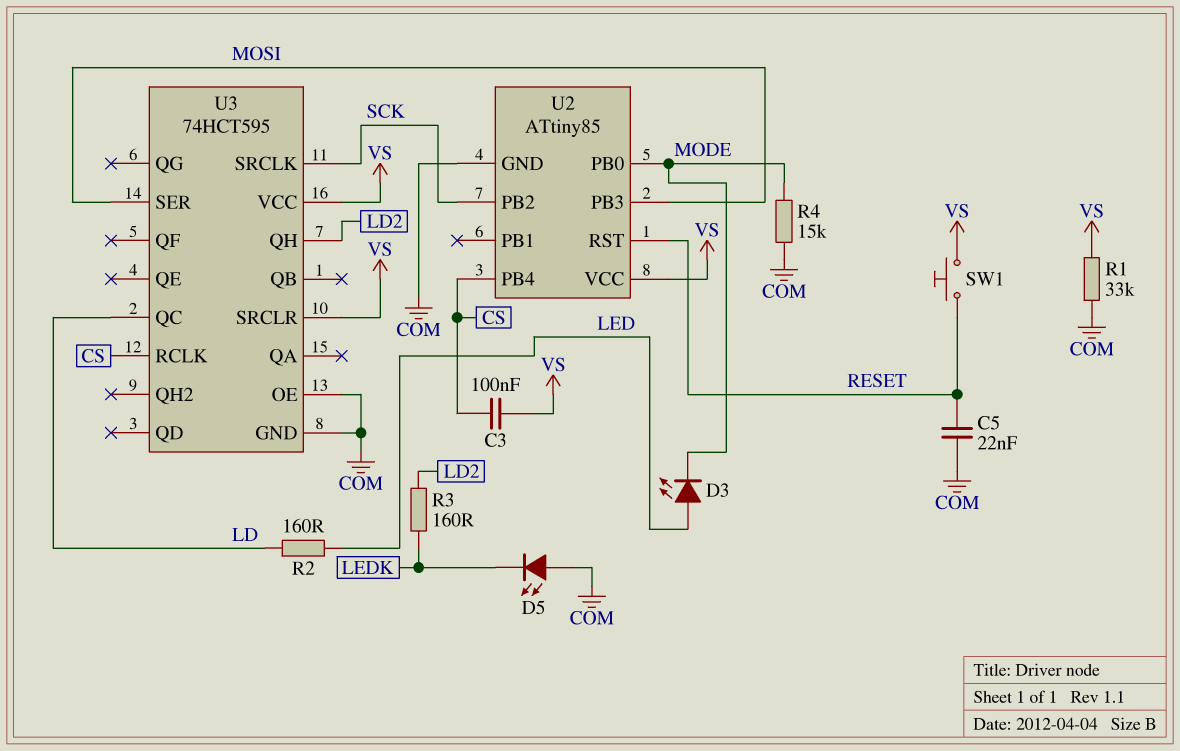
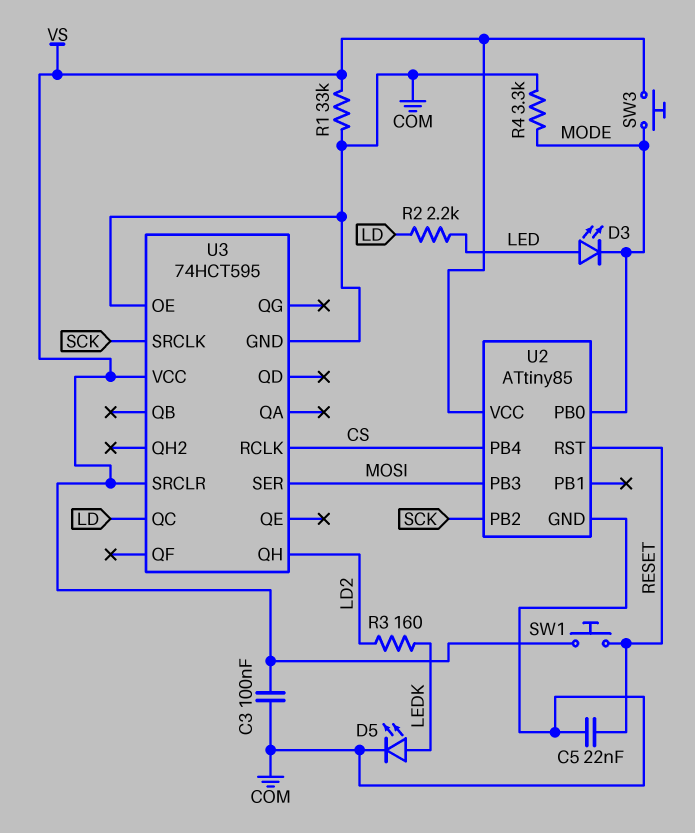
C3: 100nF (CS, VS) -> 100nF (COM, VS)
D5: LED (A COM, K LEDK) -> LED (A LEDK, K COM)
R2: 160 (LD, LED) -> 2.2k (LD, LED)
R4: 15k (COM, MODE) -> 3.3k (COM, MODE)
SW3: none -> button (MODE, VS)

